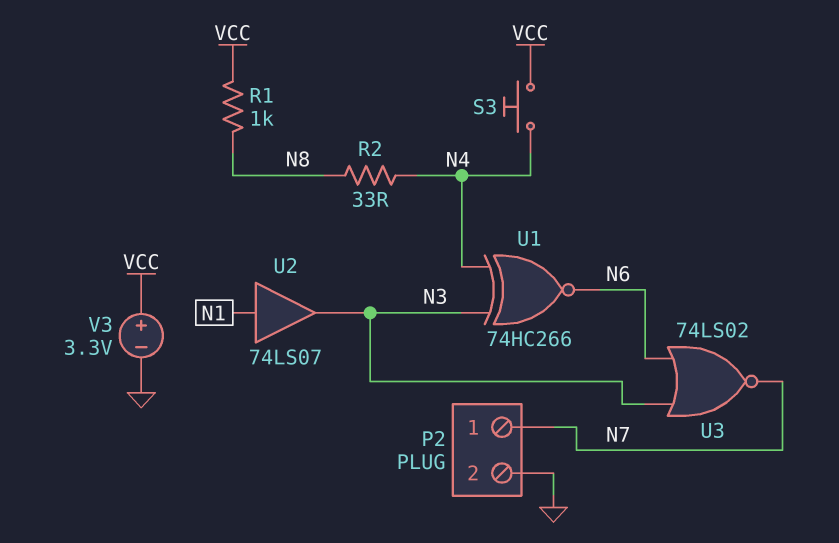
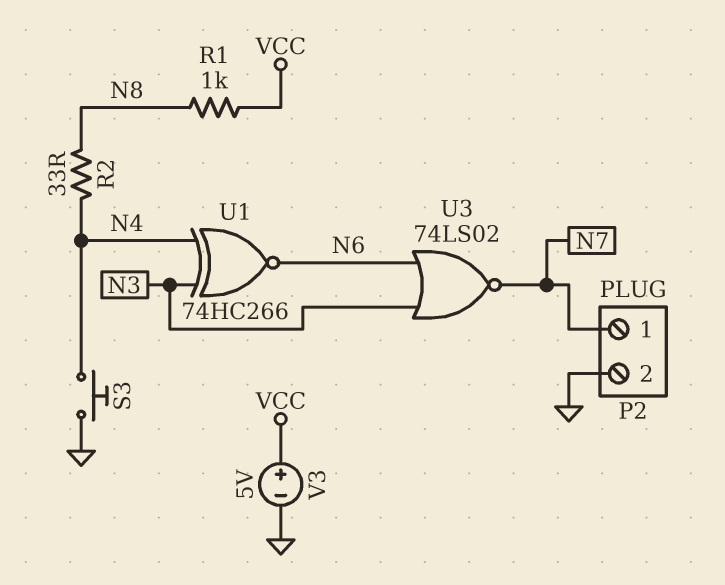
S3: button (N4, VCC) -> button (GND, N4)
U2: buffer 74LS07 (in N1, out N3) -> none
V3: 3.3V (plus VCC, minus GND) -> 5V (plus VCC, minus GND)

